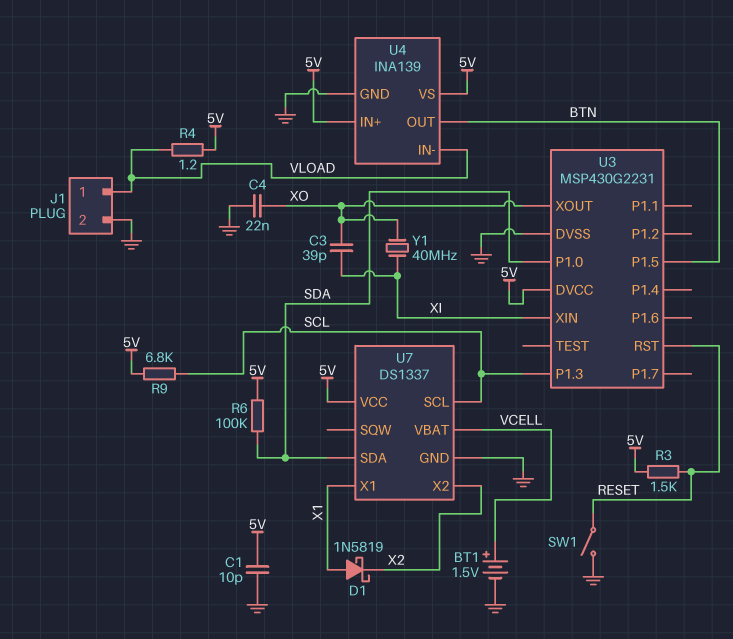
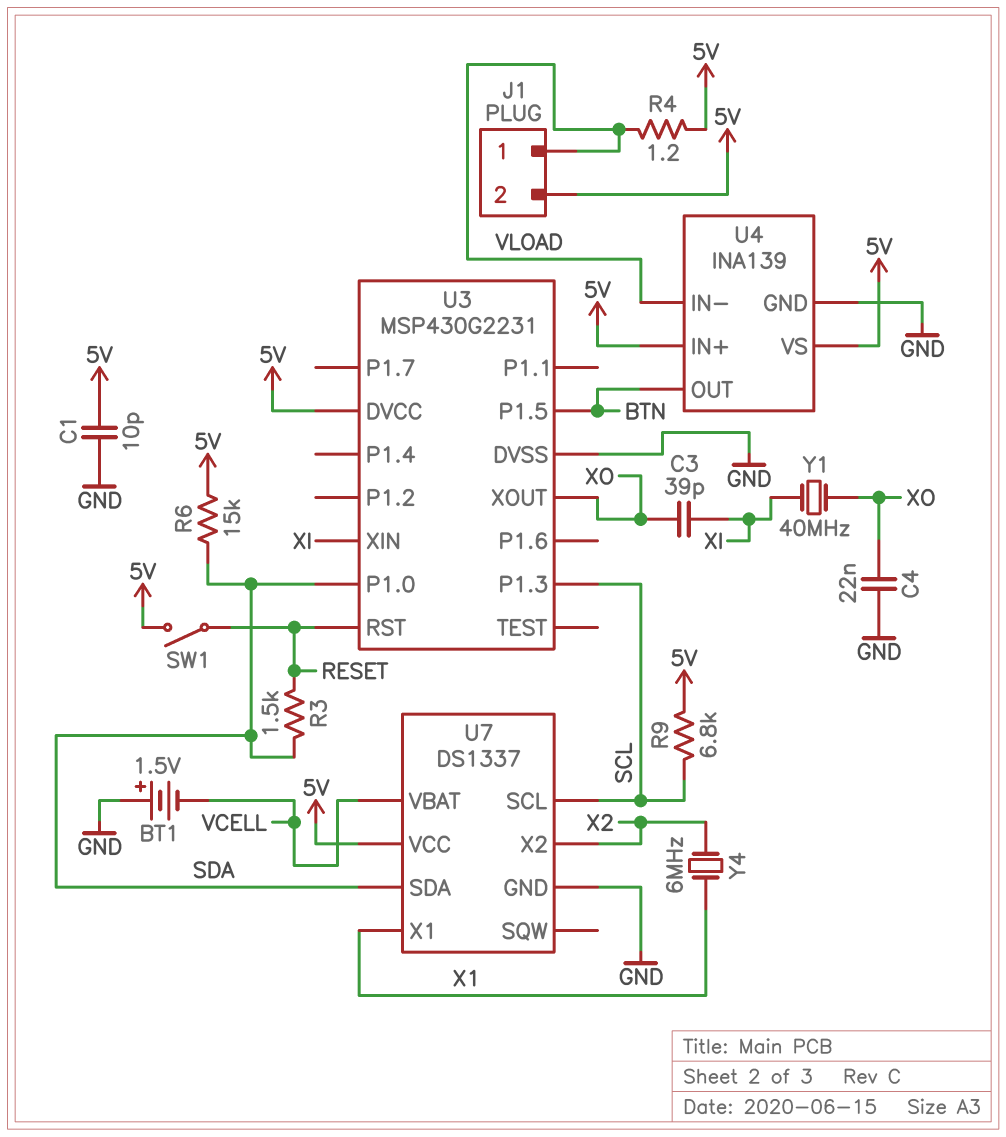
BT1: 1.5V (plus VCELL, minus GND) -> 1.5V (plus GND, minus VCELL)
D1: schottky 1N5819 (A X1, K X2) -> none
J1 pin 2: GND -> 5V
R3: 1.5k (5V, RESET) -> 1.5k (RESET, SDA)
R6: 100k (5V, SDA) -> 15k (5V, SDA)
SW1: switch (GND, RESET) -> switch (5V, RESET)
Y4: none -> 6MHz (X1, X2)

